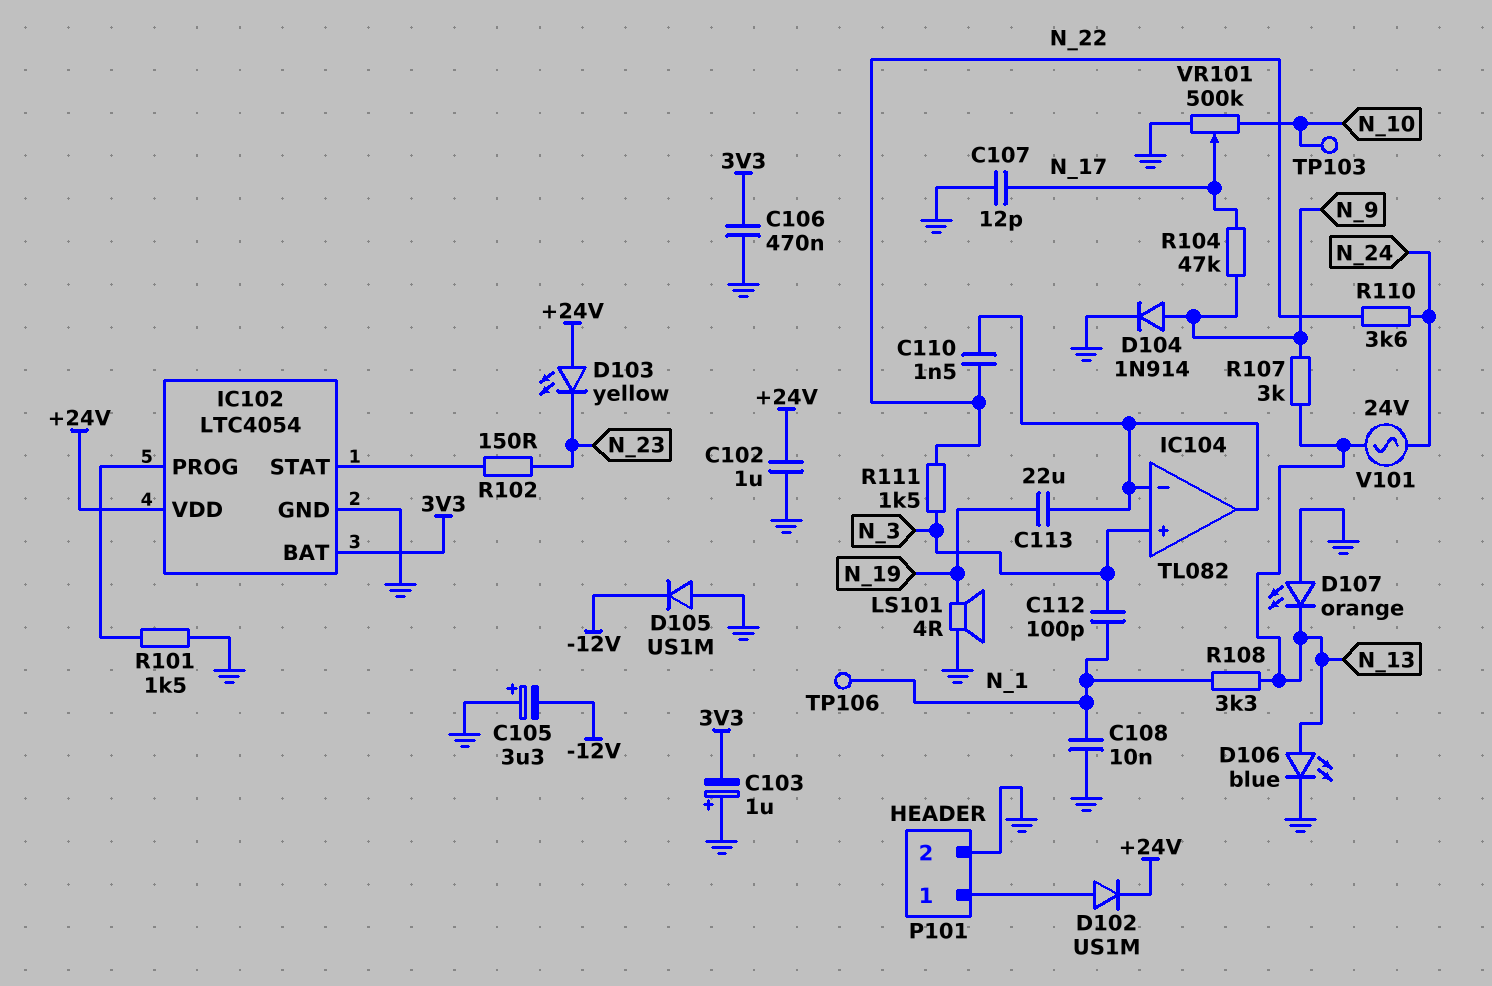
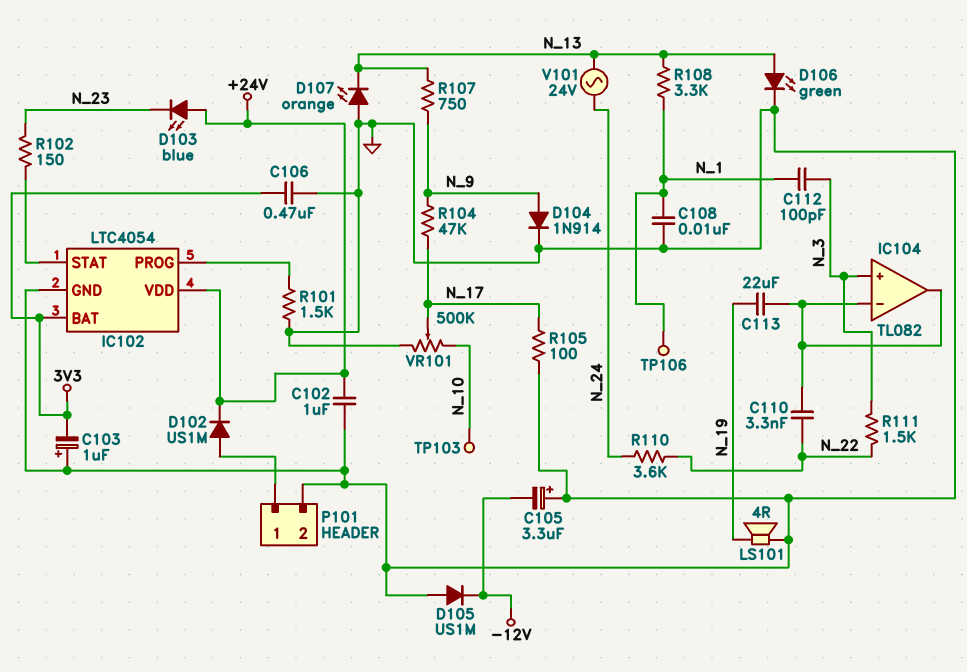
C107: 12pF (GND, N_17) -> none
C110: 1.5nF (IC104/in-, N_22) -> 3.3nF (IC104/in-, N_22)
D103: LED yellow (A +24V, K N_23) -> LED blue (A +24V, K N_23)
D106: LED blue (A N_13, K GND) -> LED green (A N_13, K GND)
R105: none -> 100 (GND, N_17)
R107: 3k (N_9, N_13) -> 750 (N_9, N_13)

